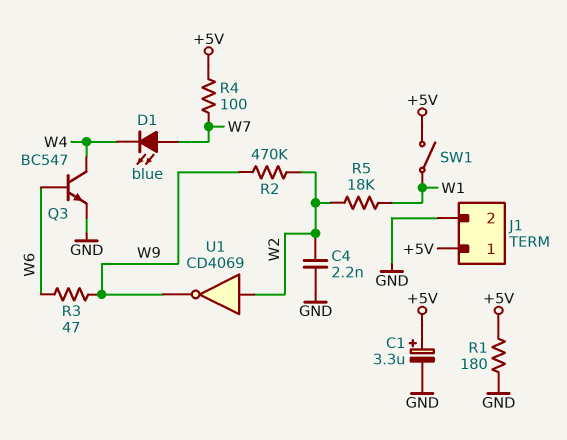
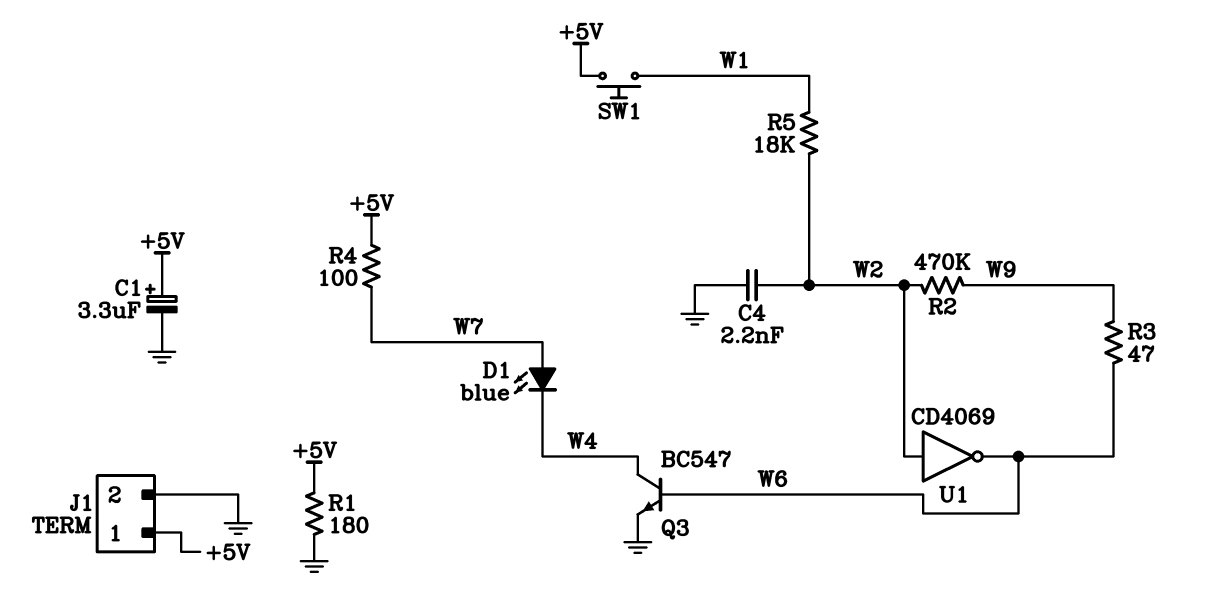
SW1: switch (+5V, W1) -> button (+5V, W1)
U1: NOT CD4069 (in W2, out W9) -> NOT CD4069 (in W2, out W6)

